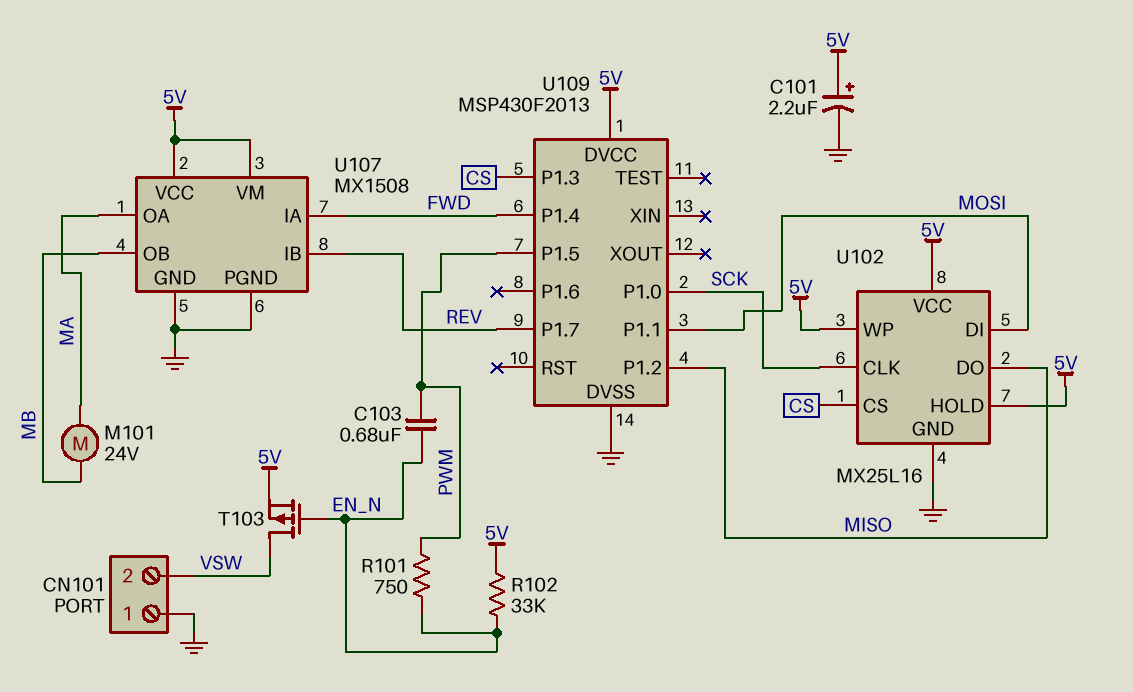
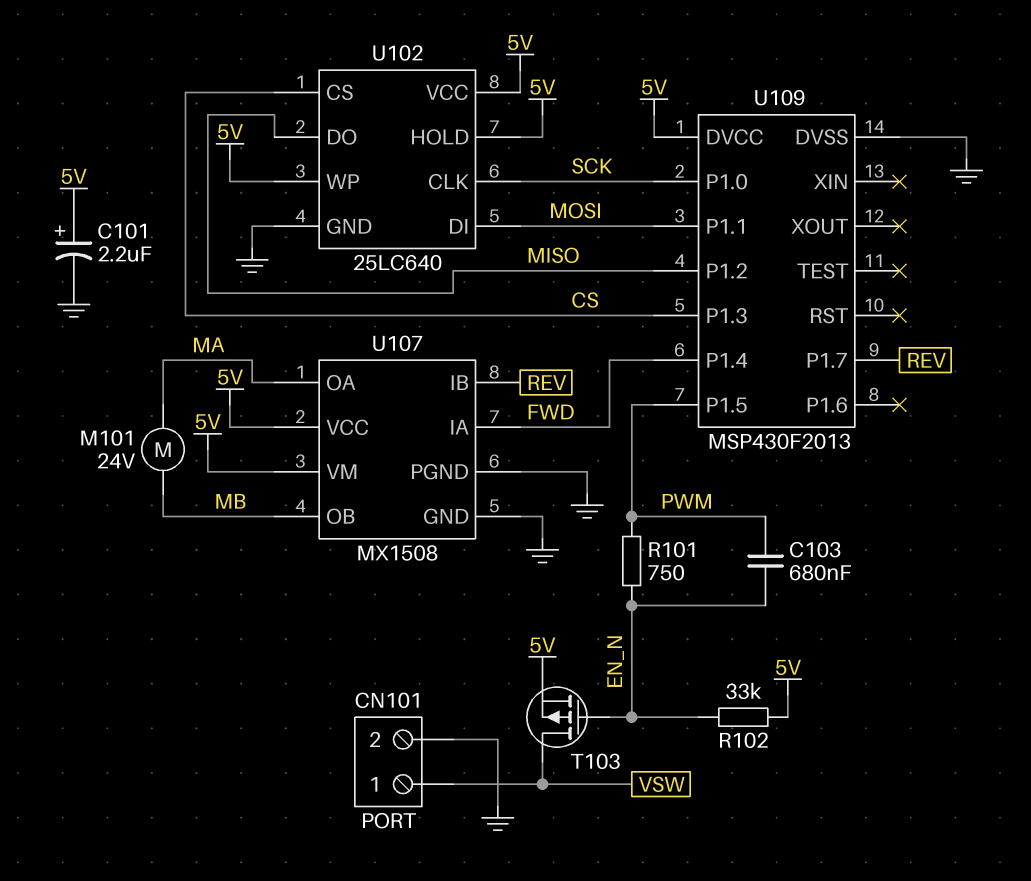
CN101 pin 1: GND -> VSW
CN101 pin 2: VSW -> GND
U102: MX25L16 -> 25LC640

